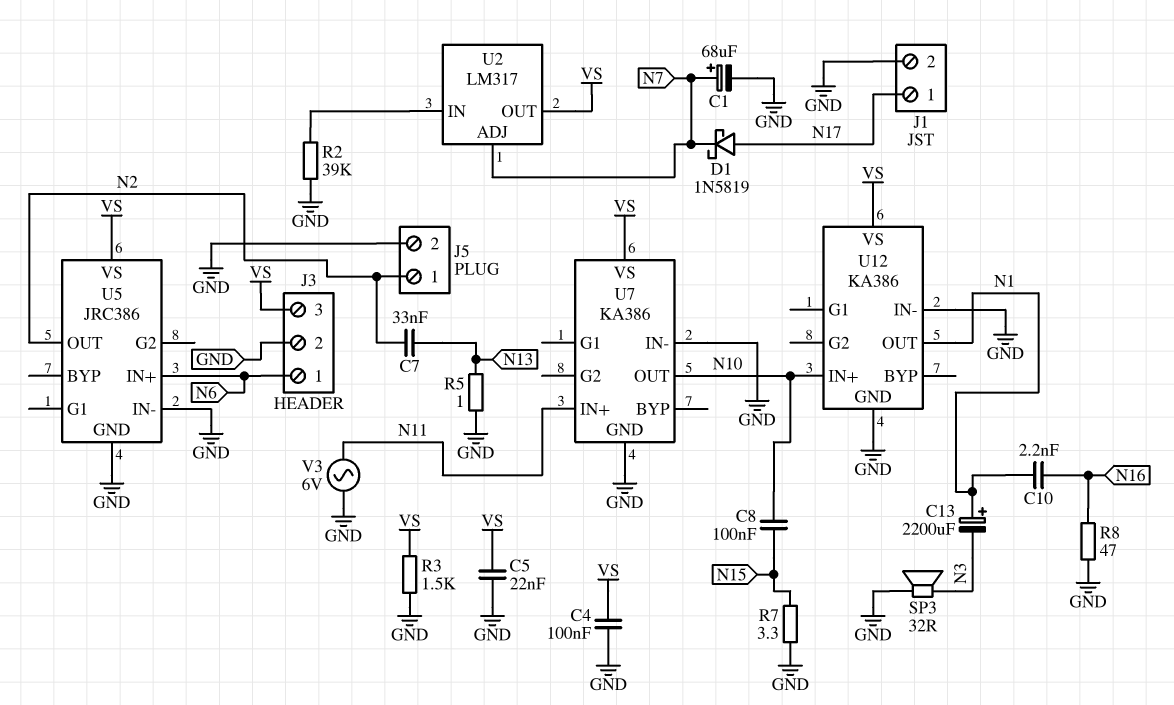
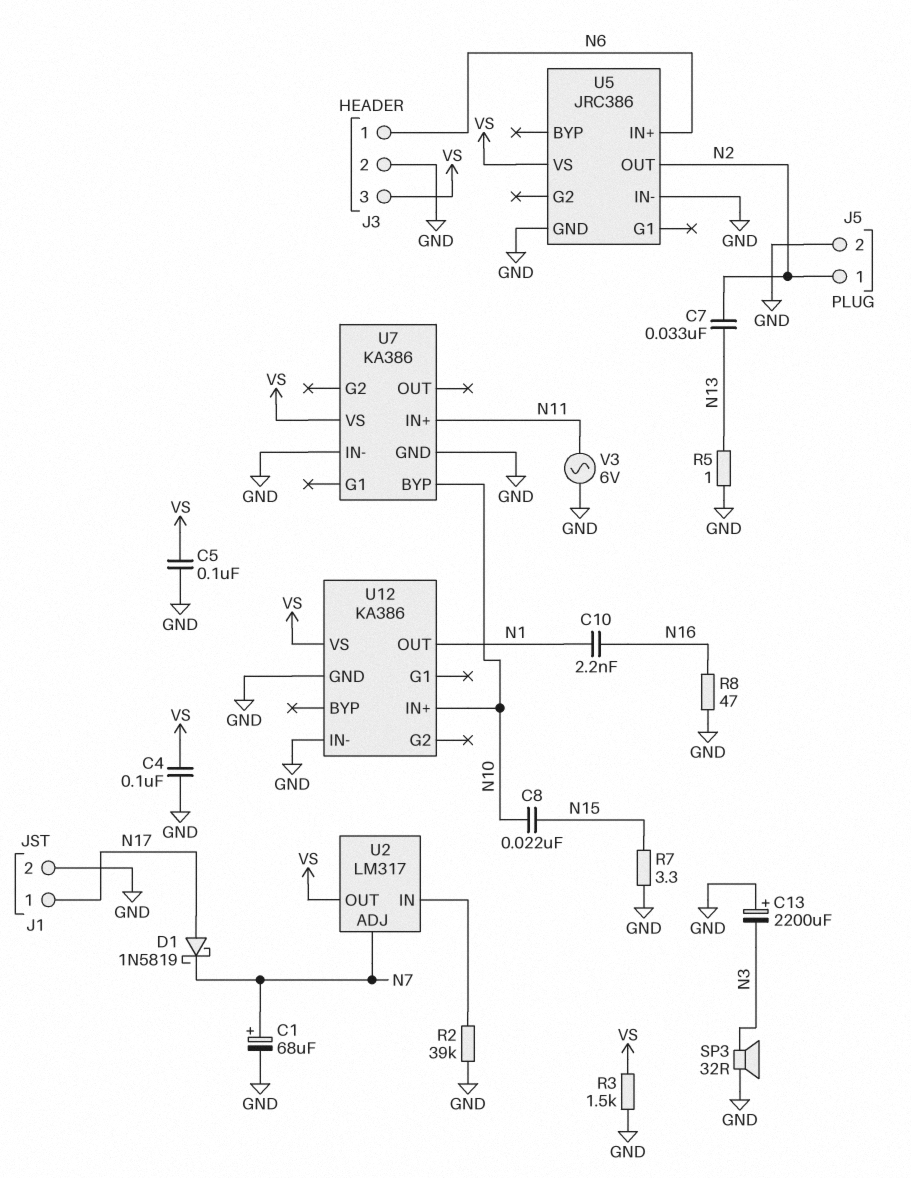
C5: 22nF (GND, VS) -> 100nF (GND, VS)
C8: 100nF (N10, N15) -> 22nF (N10, N15)
C13: 2200uF (plus N1, minus N3) -> 2200uF (plus GND, minus N3)
U7 pin BYP: none -> N10
U7 pin OUT: N10 -> none

